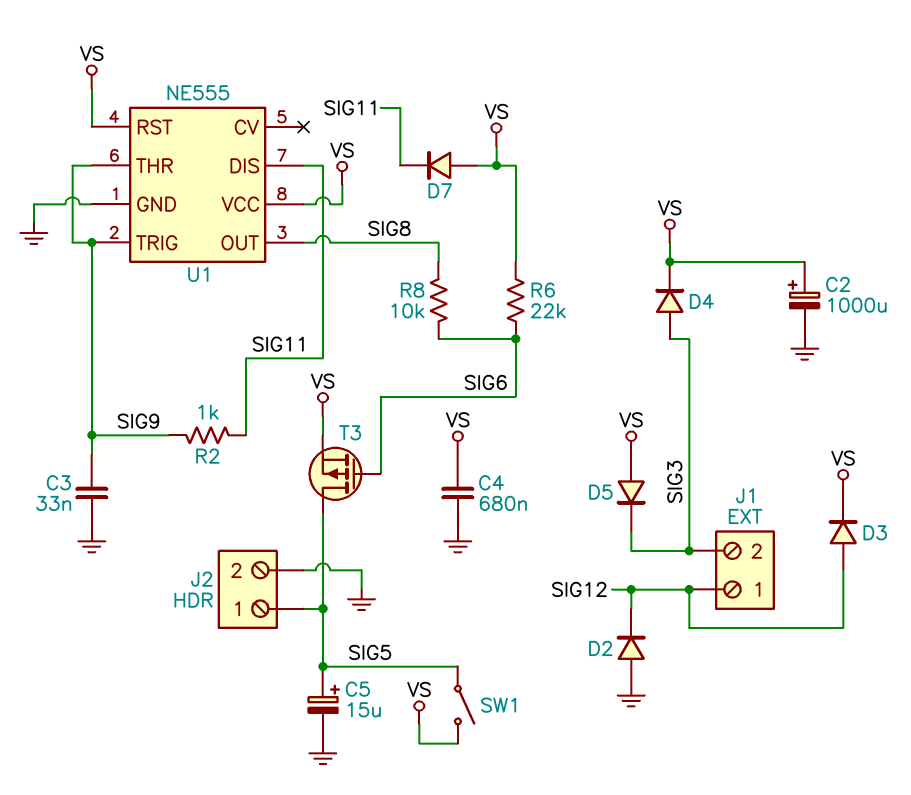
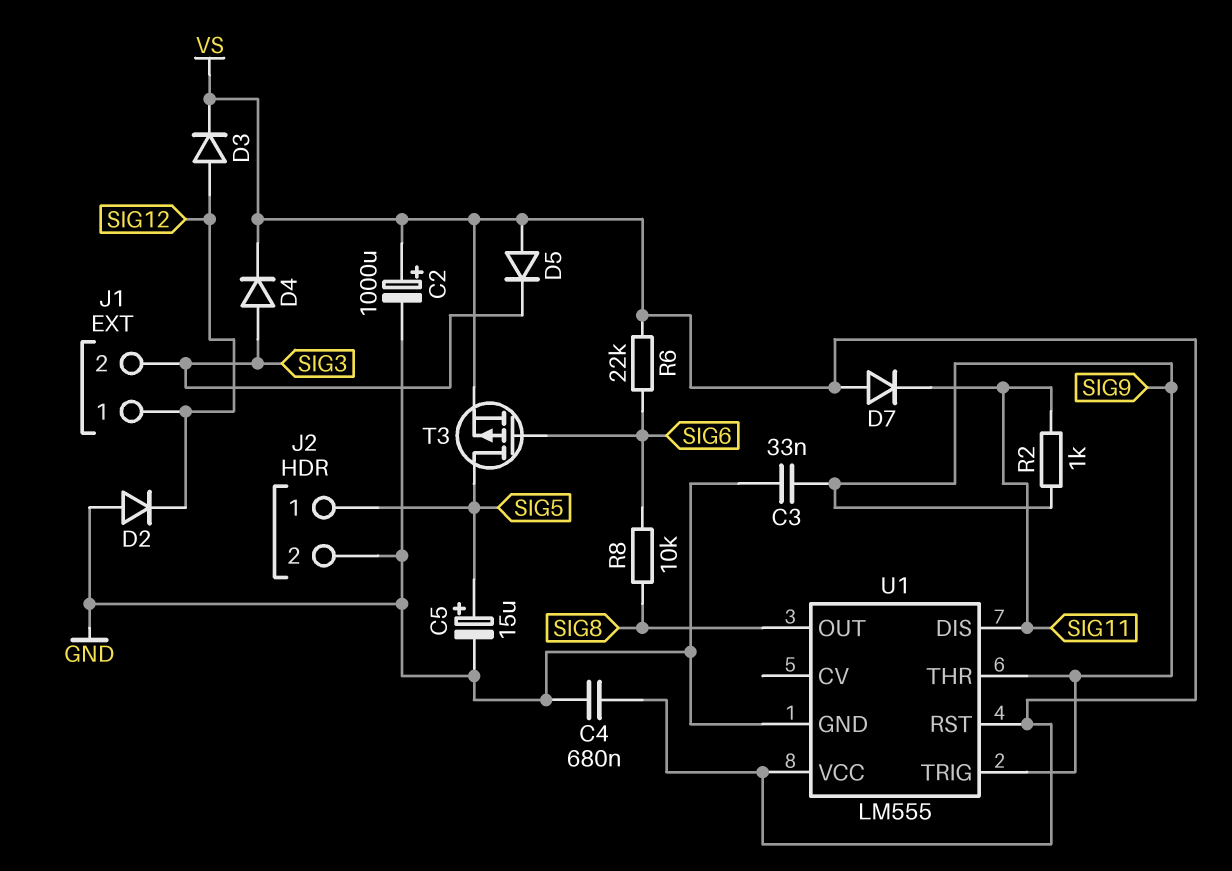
SW1: switch (SIG5, VS) -> none
U1: NE555 -> LM555

